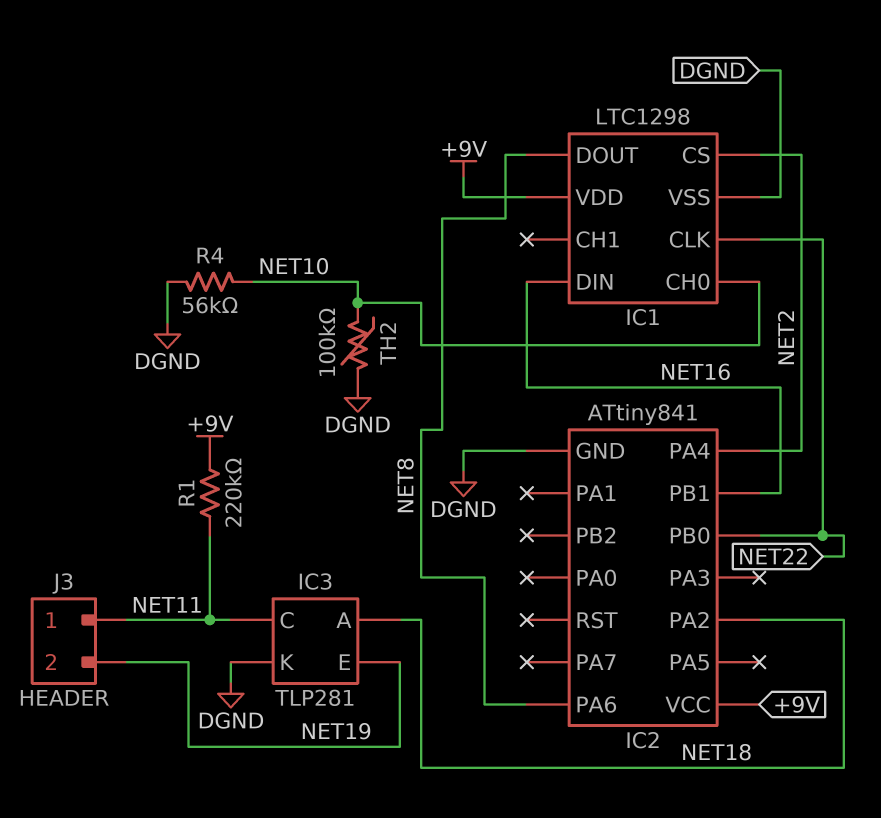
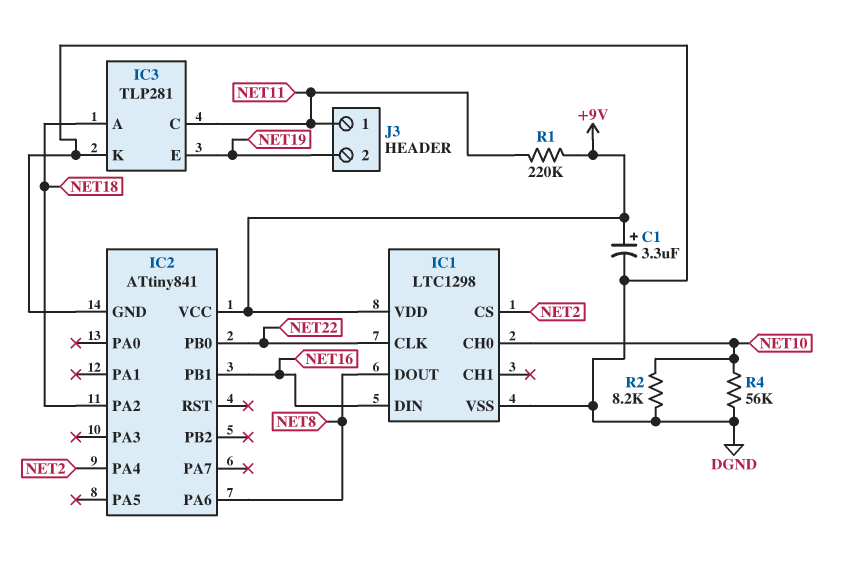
C1: none -> 3.3uF (plus +9V, minus DGND)
R2: none -> 8.2k (DGND, NET10)
TH2: 100k (DGND, NET10) -> none

